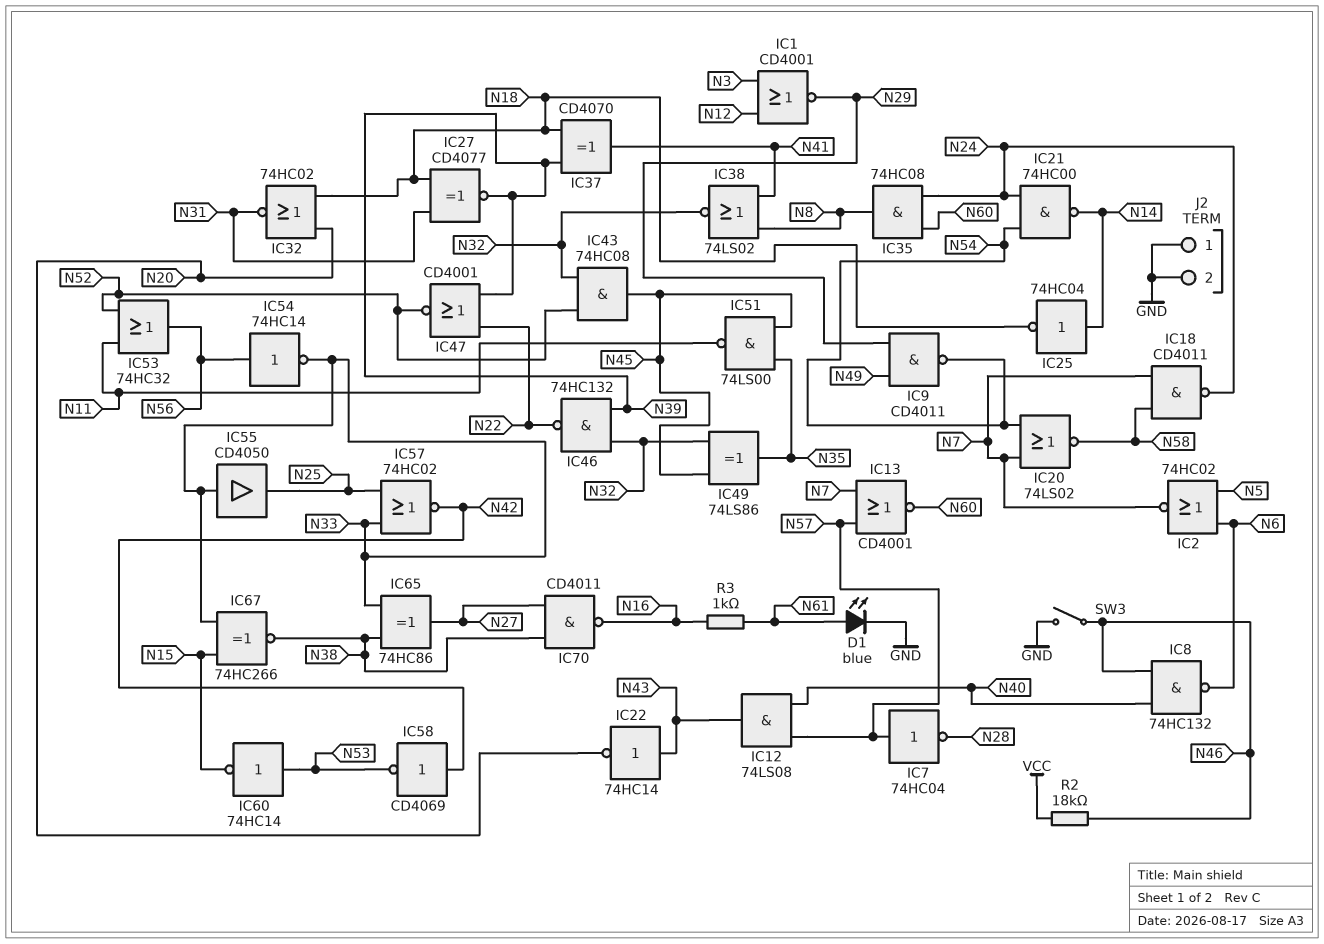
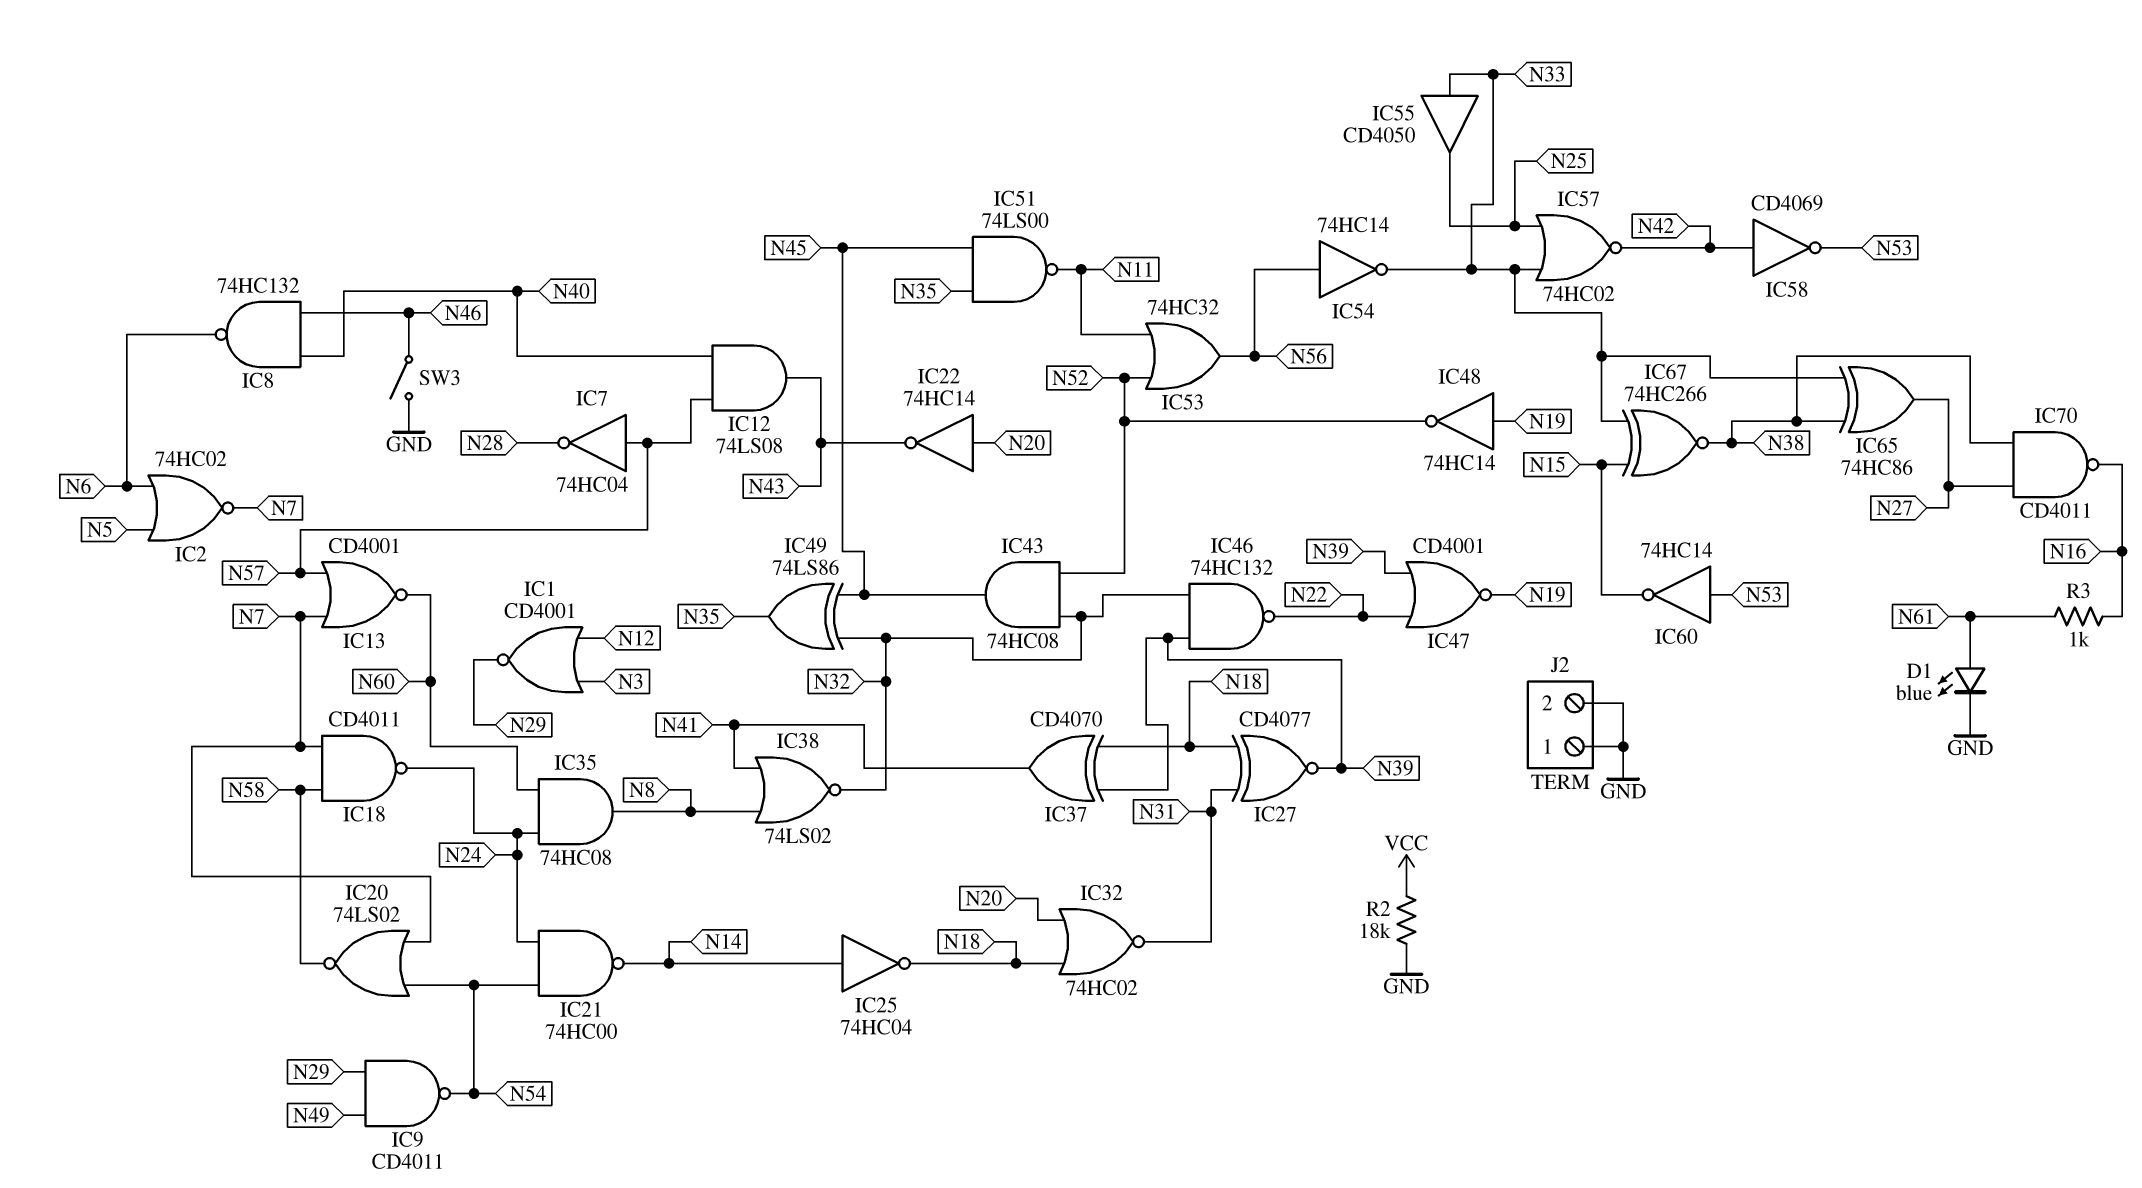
IC22: NOT 74HC14 (in N43, out N20) -> NOT 74HC14 (in N20, out N43)
IC47: NOR CD4001 (in N22, in N39, out N52) -> NOR CD4001 (in N22, in N39, out N19)
IC48: none -> NOT 74HC14 (in N19, out N52)
R2: 18k (N46, VCC) -> 18k (GND, VCC)

